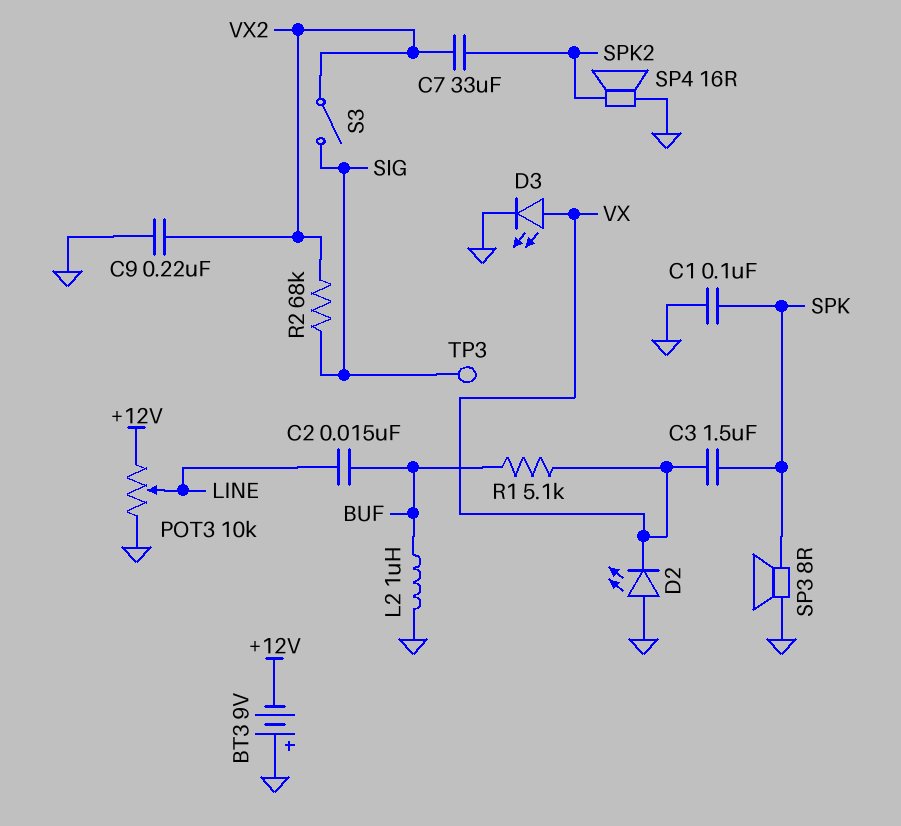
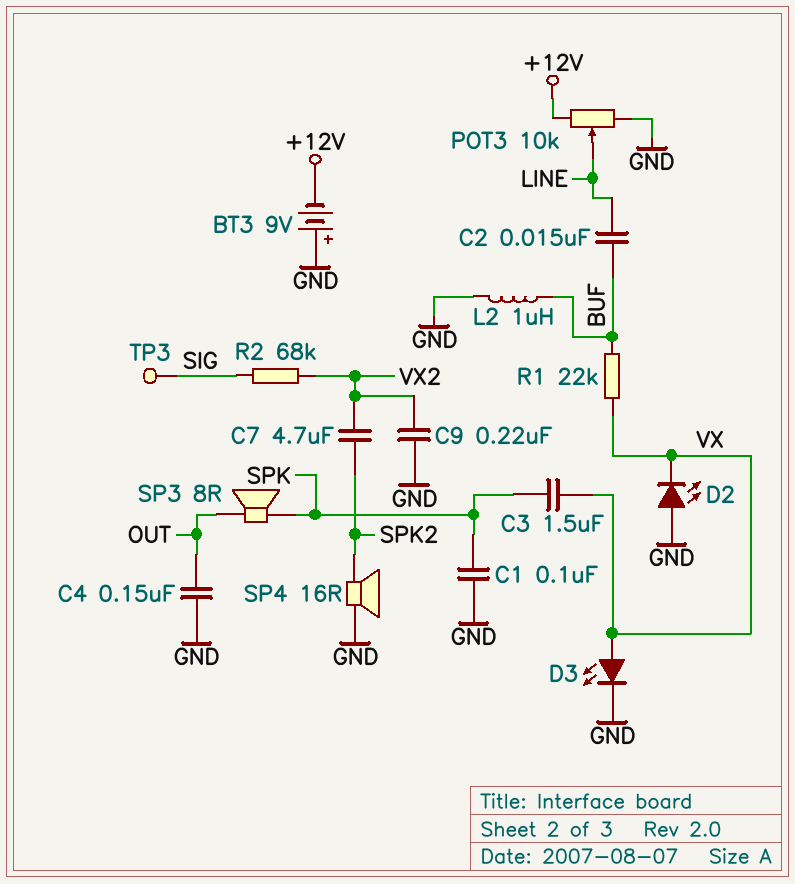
C4: none -> 150nF (GND, OUT)
C7: 33uF (SPK2, VX2) -> 4.7uF (SPK2, VX2)
R1: 5.1k (BUF, VX) -> 22k (BUF, VX)
S3: switch (SIG, VX2) -> none
SP3: speaker 8R (GND, SPK) -> speaker 8R (OUT, SPK)

